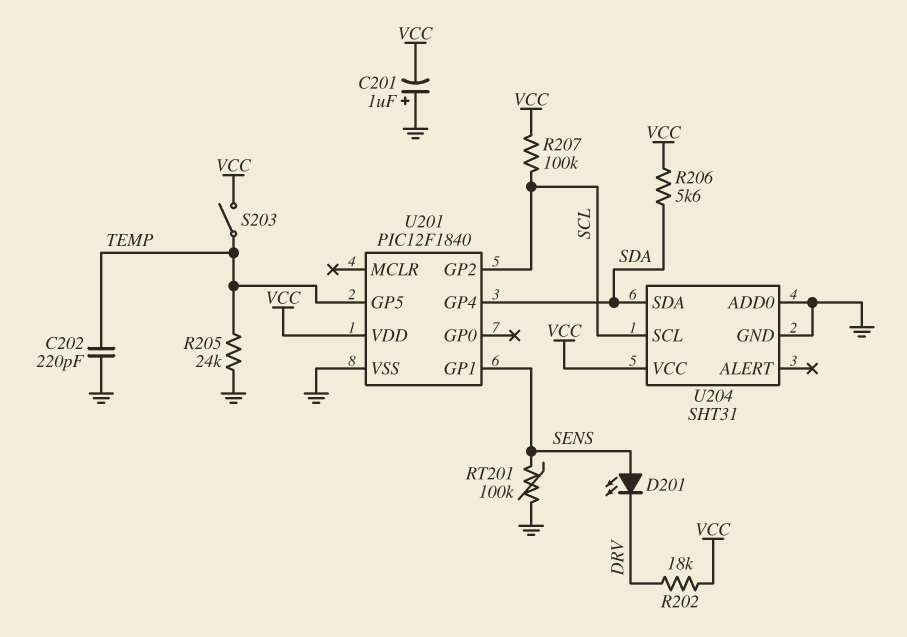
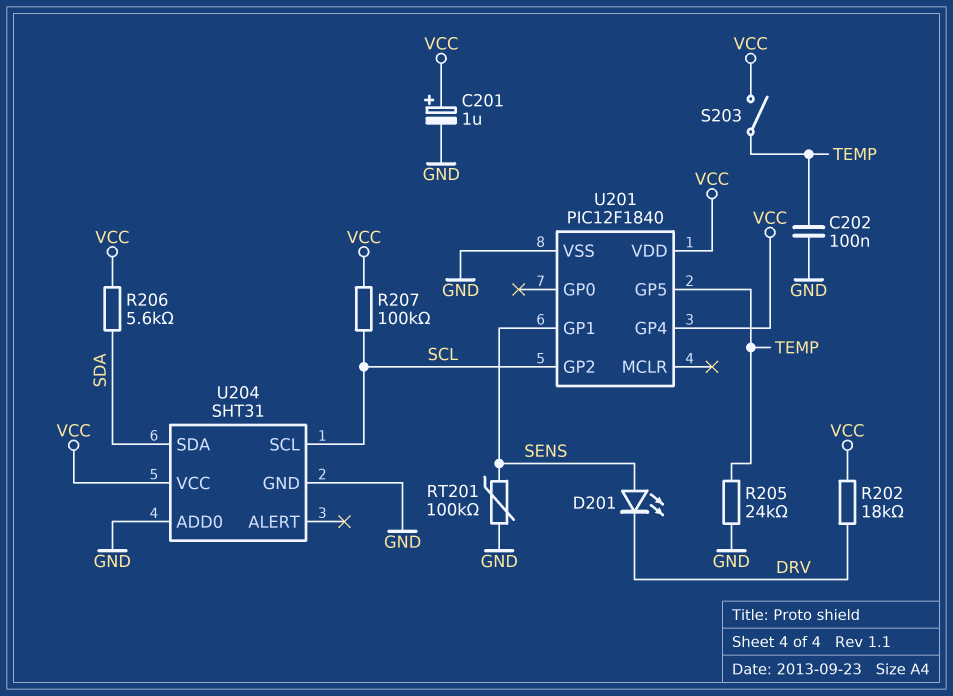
C201: 1uF (plus GND, minus VCC) -> 1uF (plus VCC, minus GND)
C202: 220pF (GND, TEMP) -> 100nF (GND, TEMP)
U201 pin GP4: SDA -> VCC

